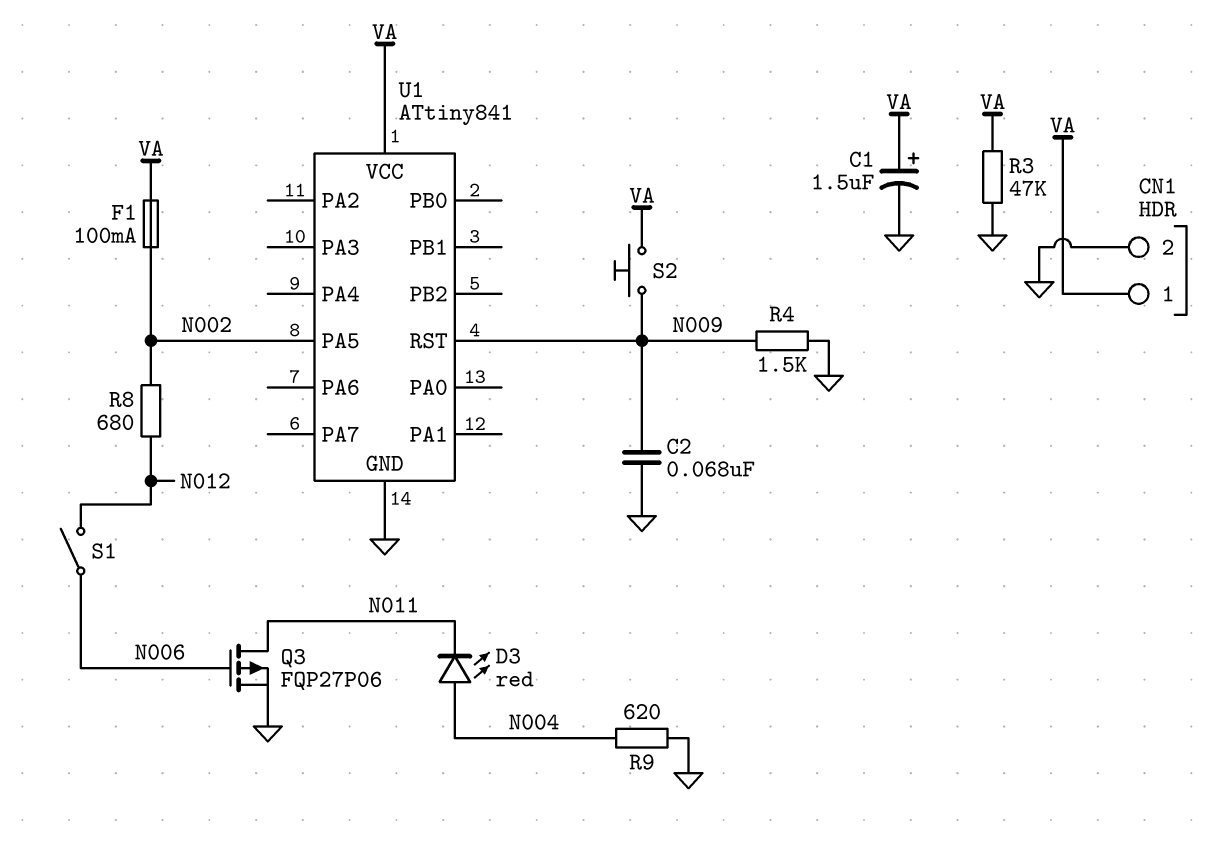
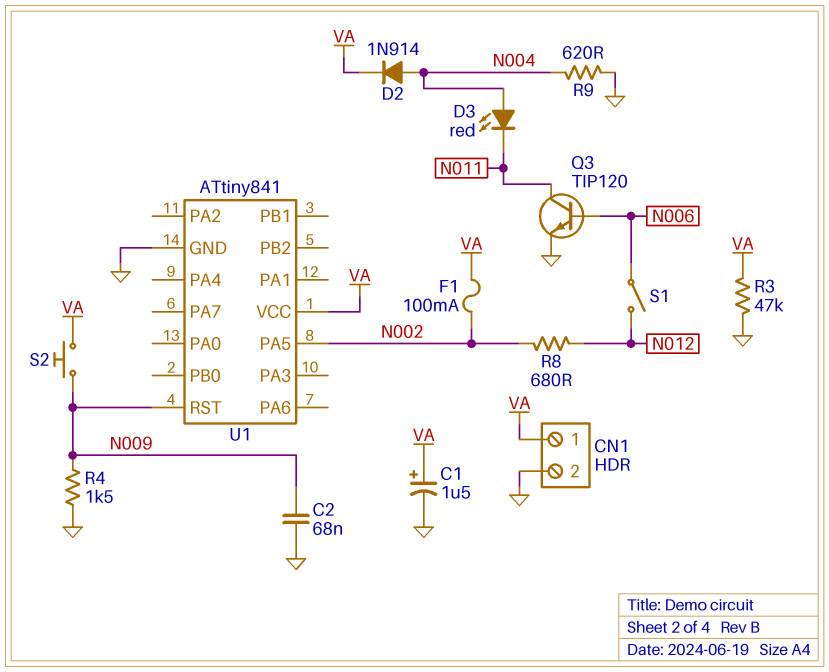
D2: none -> diode 1N914 (A N004, K VA)
Q3: PMOS FQP27P06 (G N006, D N011, S GND) -> NPN TIP120 (B N006, C N011, E GND)

